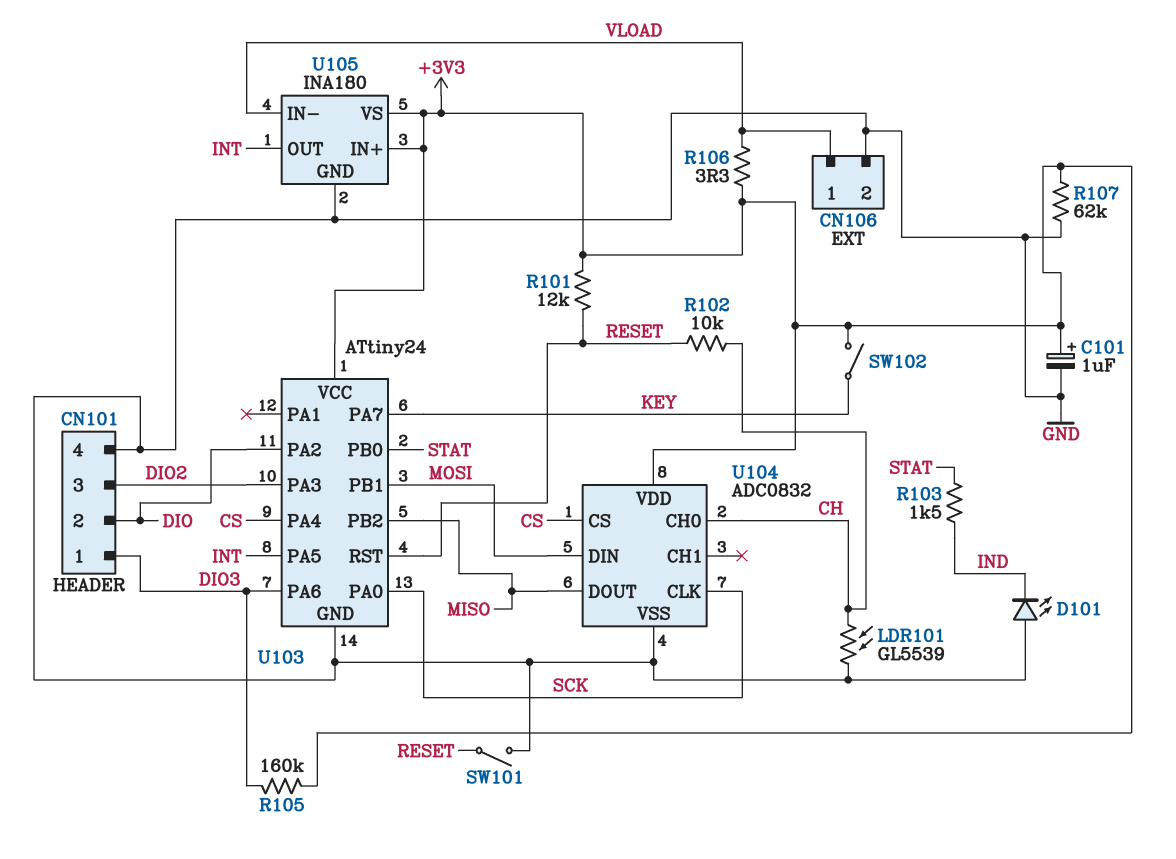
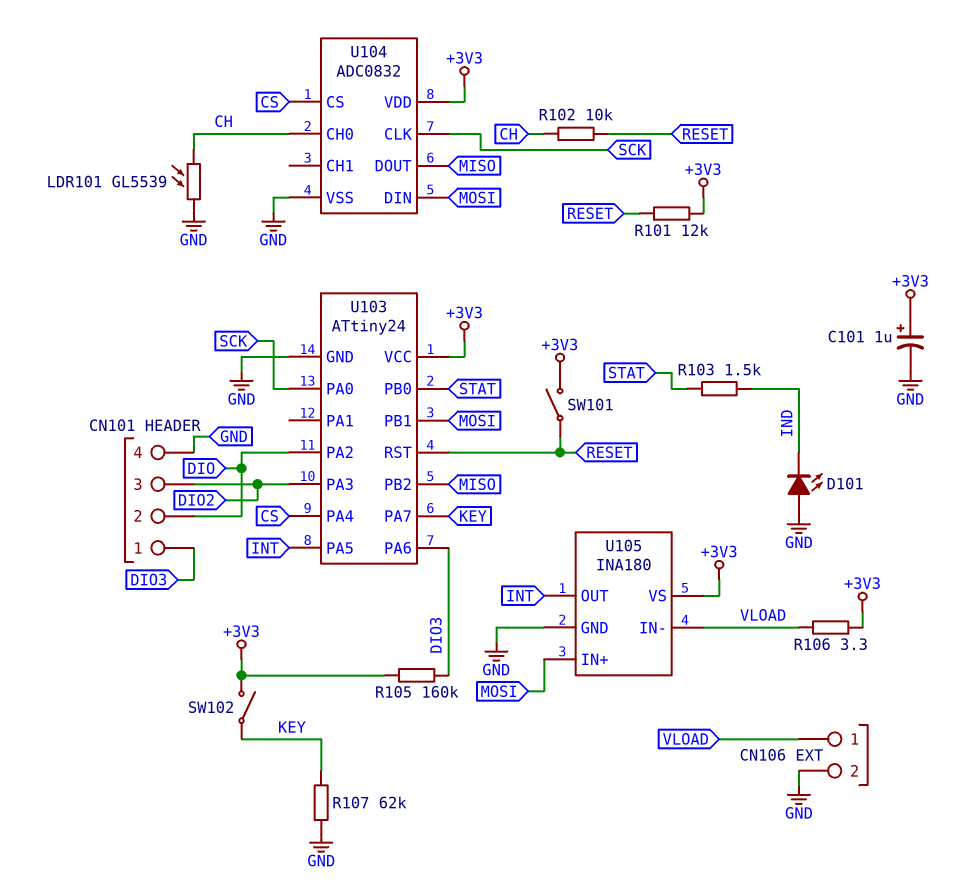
R107: 62k (+3V3, GND) -> 62k (GND, KEY)
SW101: switch (GND, RESET) -> switch (+3V3, RESET)
U105 pin IN+: +3V3 -> MOSI

